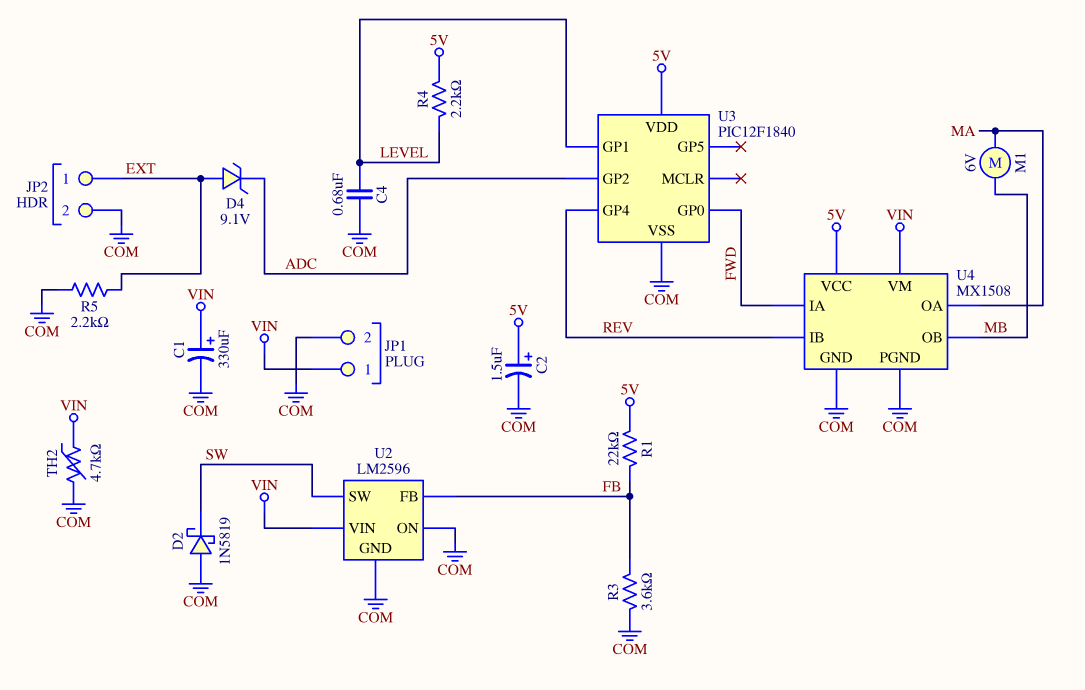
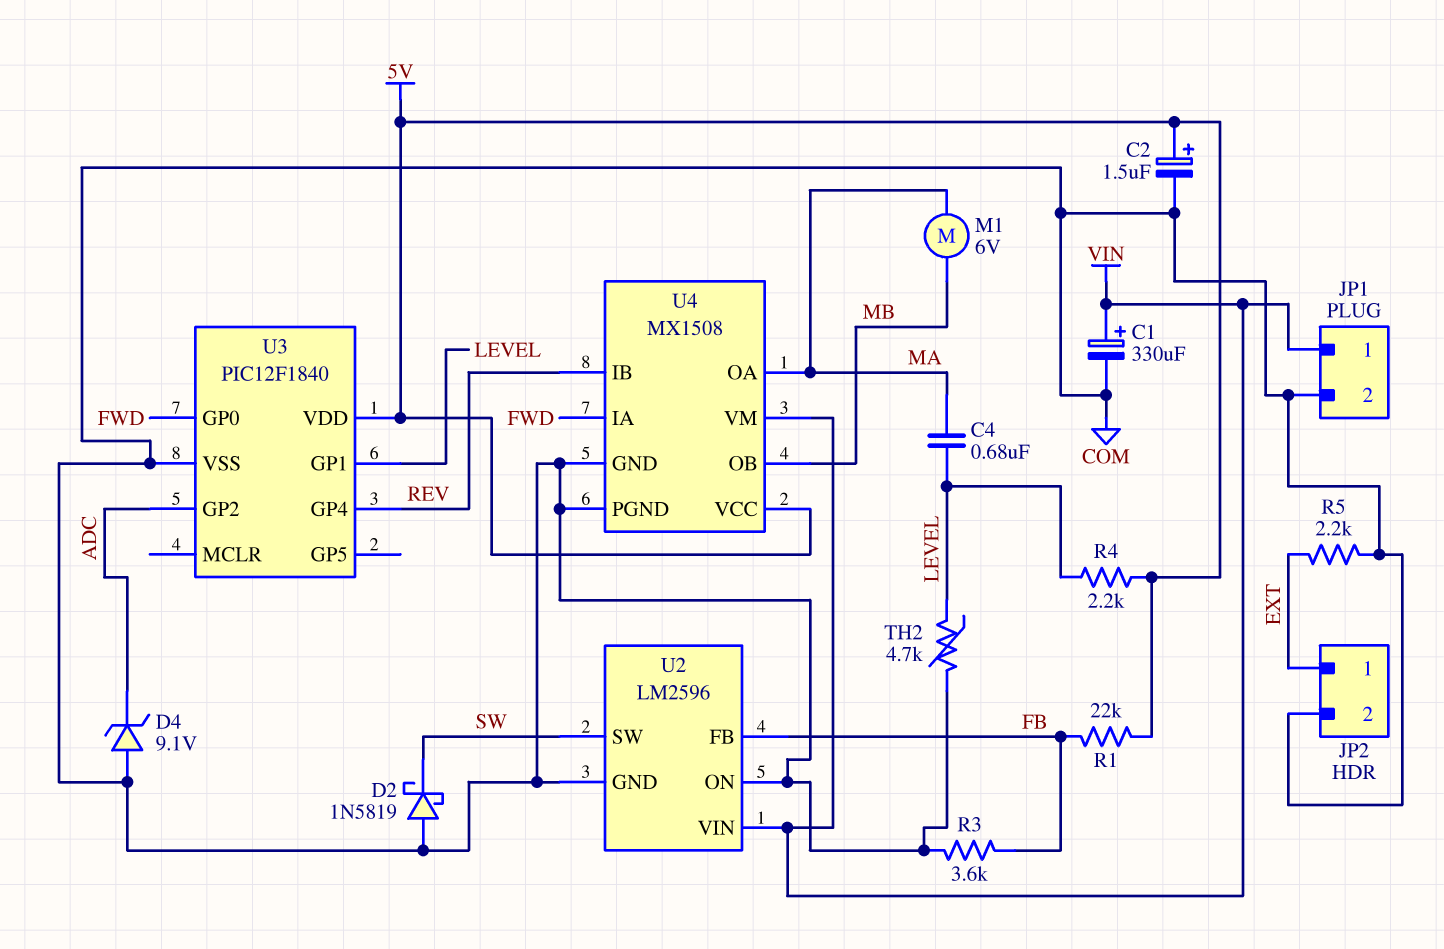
C4: 680nF (COM, LEVEL) -> 680nF (LEVEL, MA)
D4: zener 9.1V (A EXT, K ADC) -> zener 9.1V (A COM, K ADC)
TH2: 4.7k (COM, VIN) -> 4.7k (COM, LEVEL)

